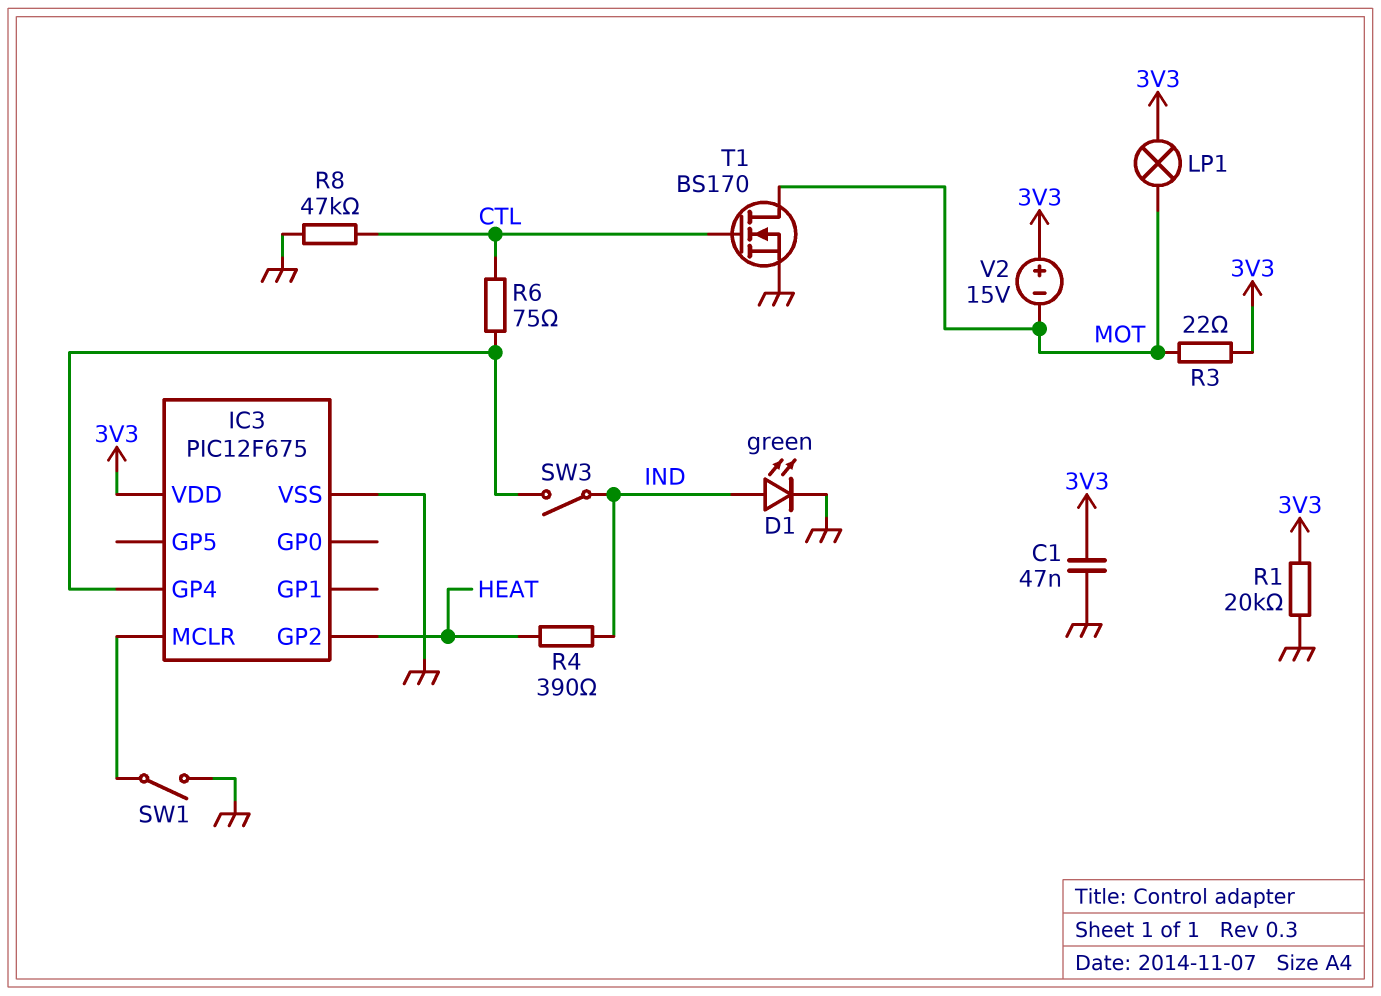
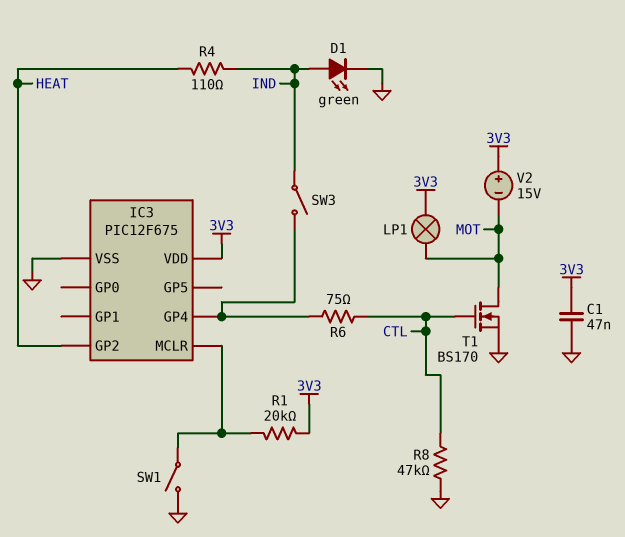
R1: 20k (3V3, GND) -> 20k (3V3, IC3/MCLR)
R3: 22 (3V3, MOT) -> none
R4: 390 (HEAT, IND) -> 110 (HEAT, IND)

